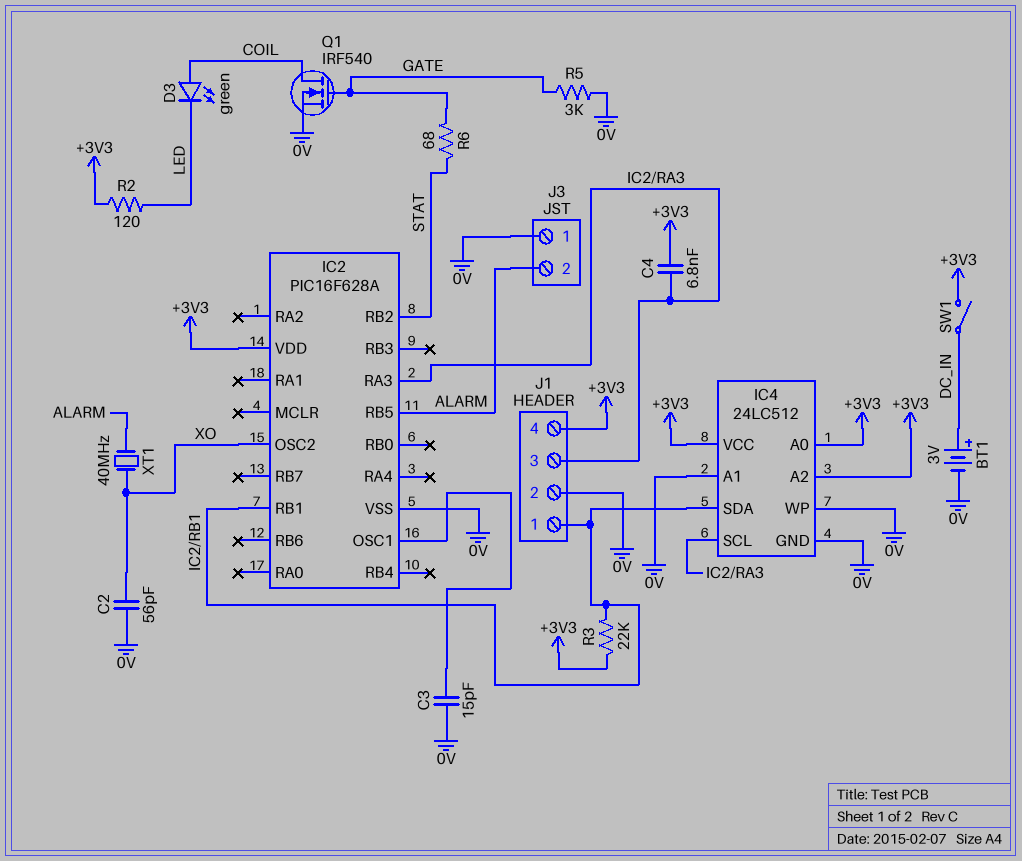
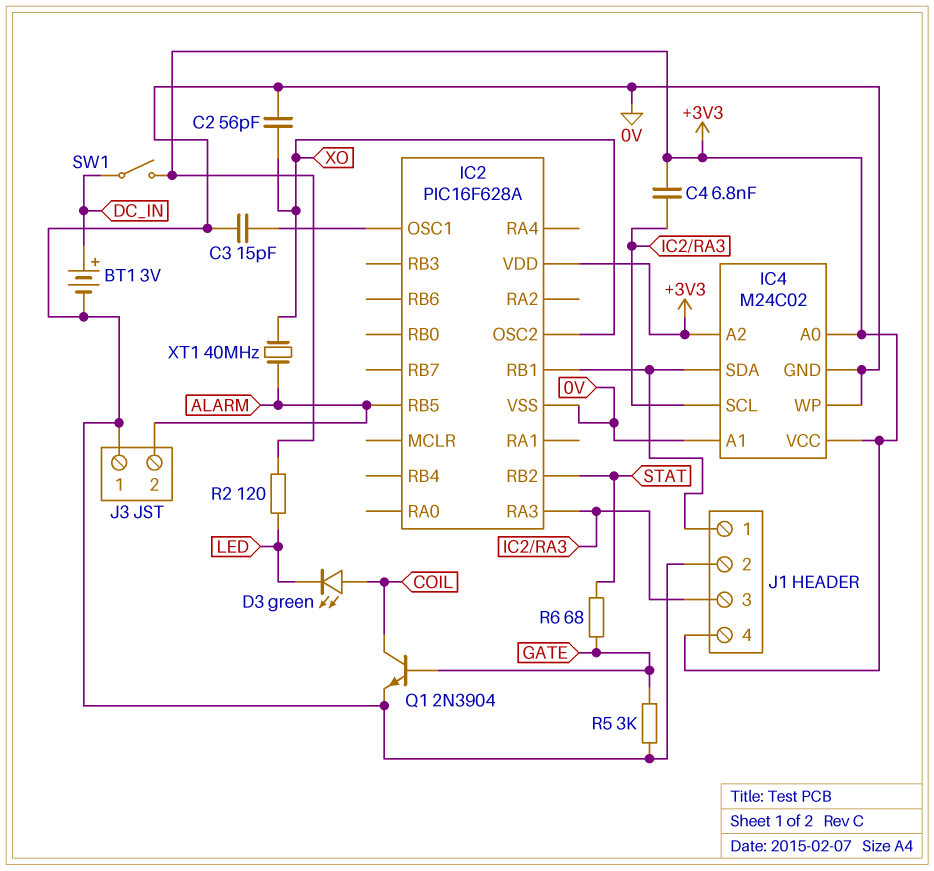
IC4: 24LC512 -> M24C02
Q1: NMOS IRF540 (G GATE, D COIL, S 0V) -> NPN 2N3904 (B GATE, C COIL, E 0V)
R3: 22k (+3V3, IC2/RB1) -> none

